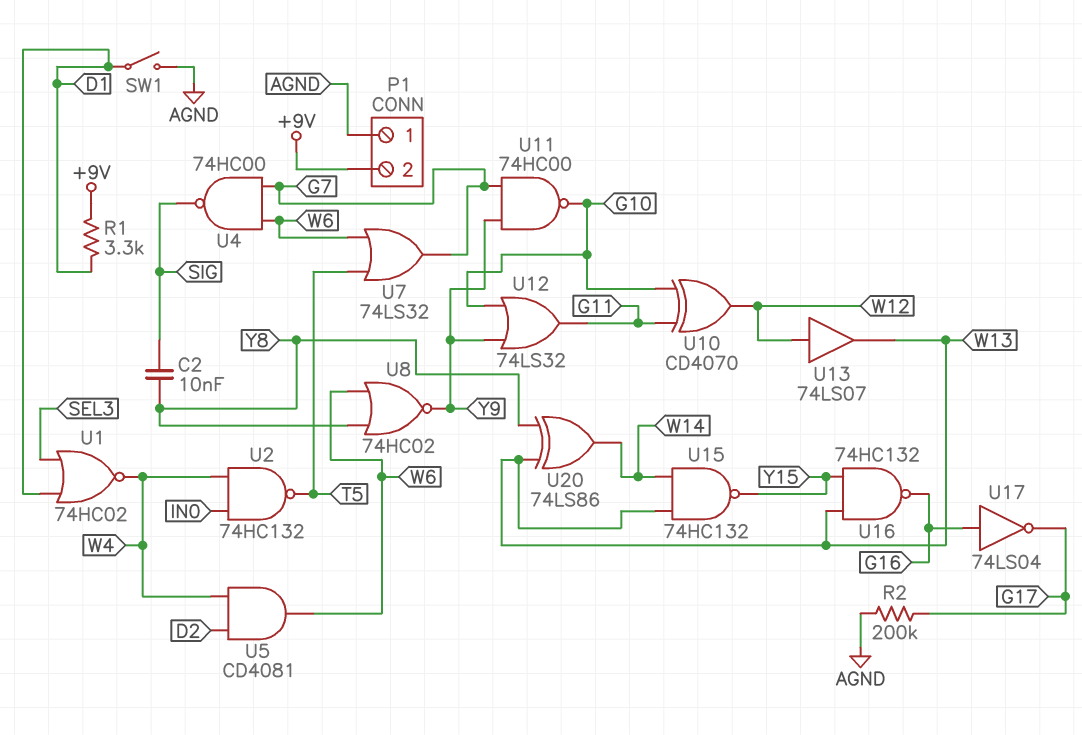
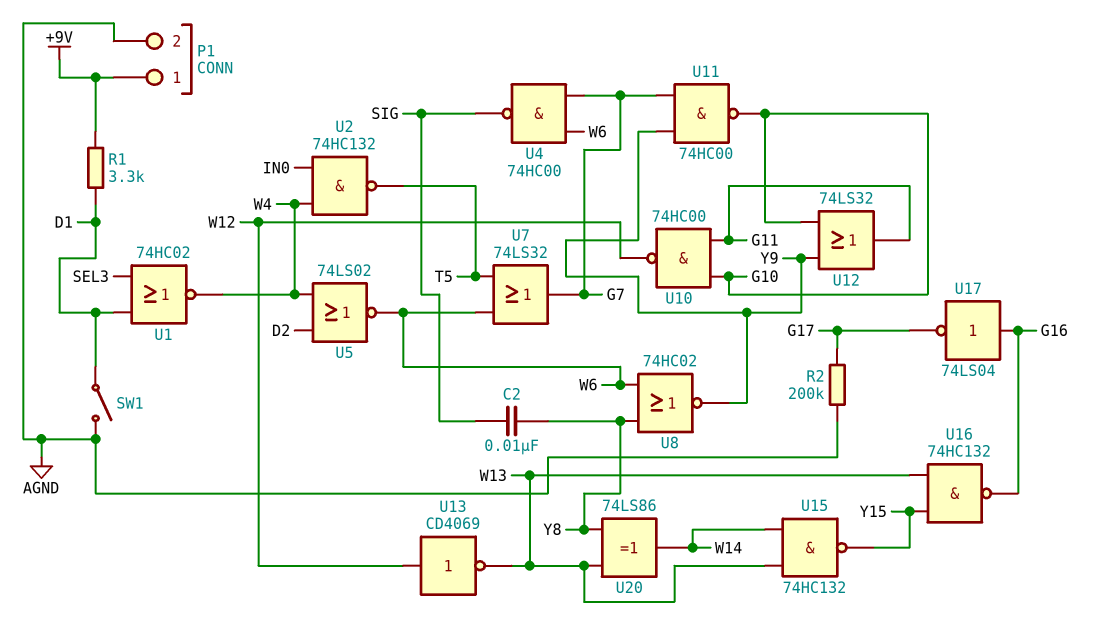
P1 pin 1: AGND -> +9V
P1 pin 2: +9V -> AGND
U5: AND CD4081 (in D2, in W4, out W6) -> NOR 74LS02 (in D2, in W4, out W6)
U10: XOR CD4070 (in G10, in G11, out W12) -> NAND 74HC00 (in G10, in G11, out W12)
U13: buffer 74LS07 (in W12, out W13) -> NOT CD4069 (in W12, out W13)

